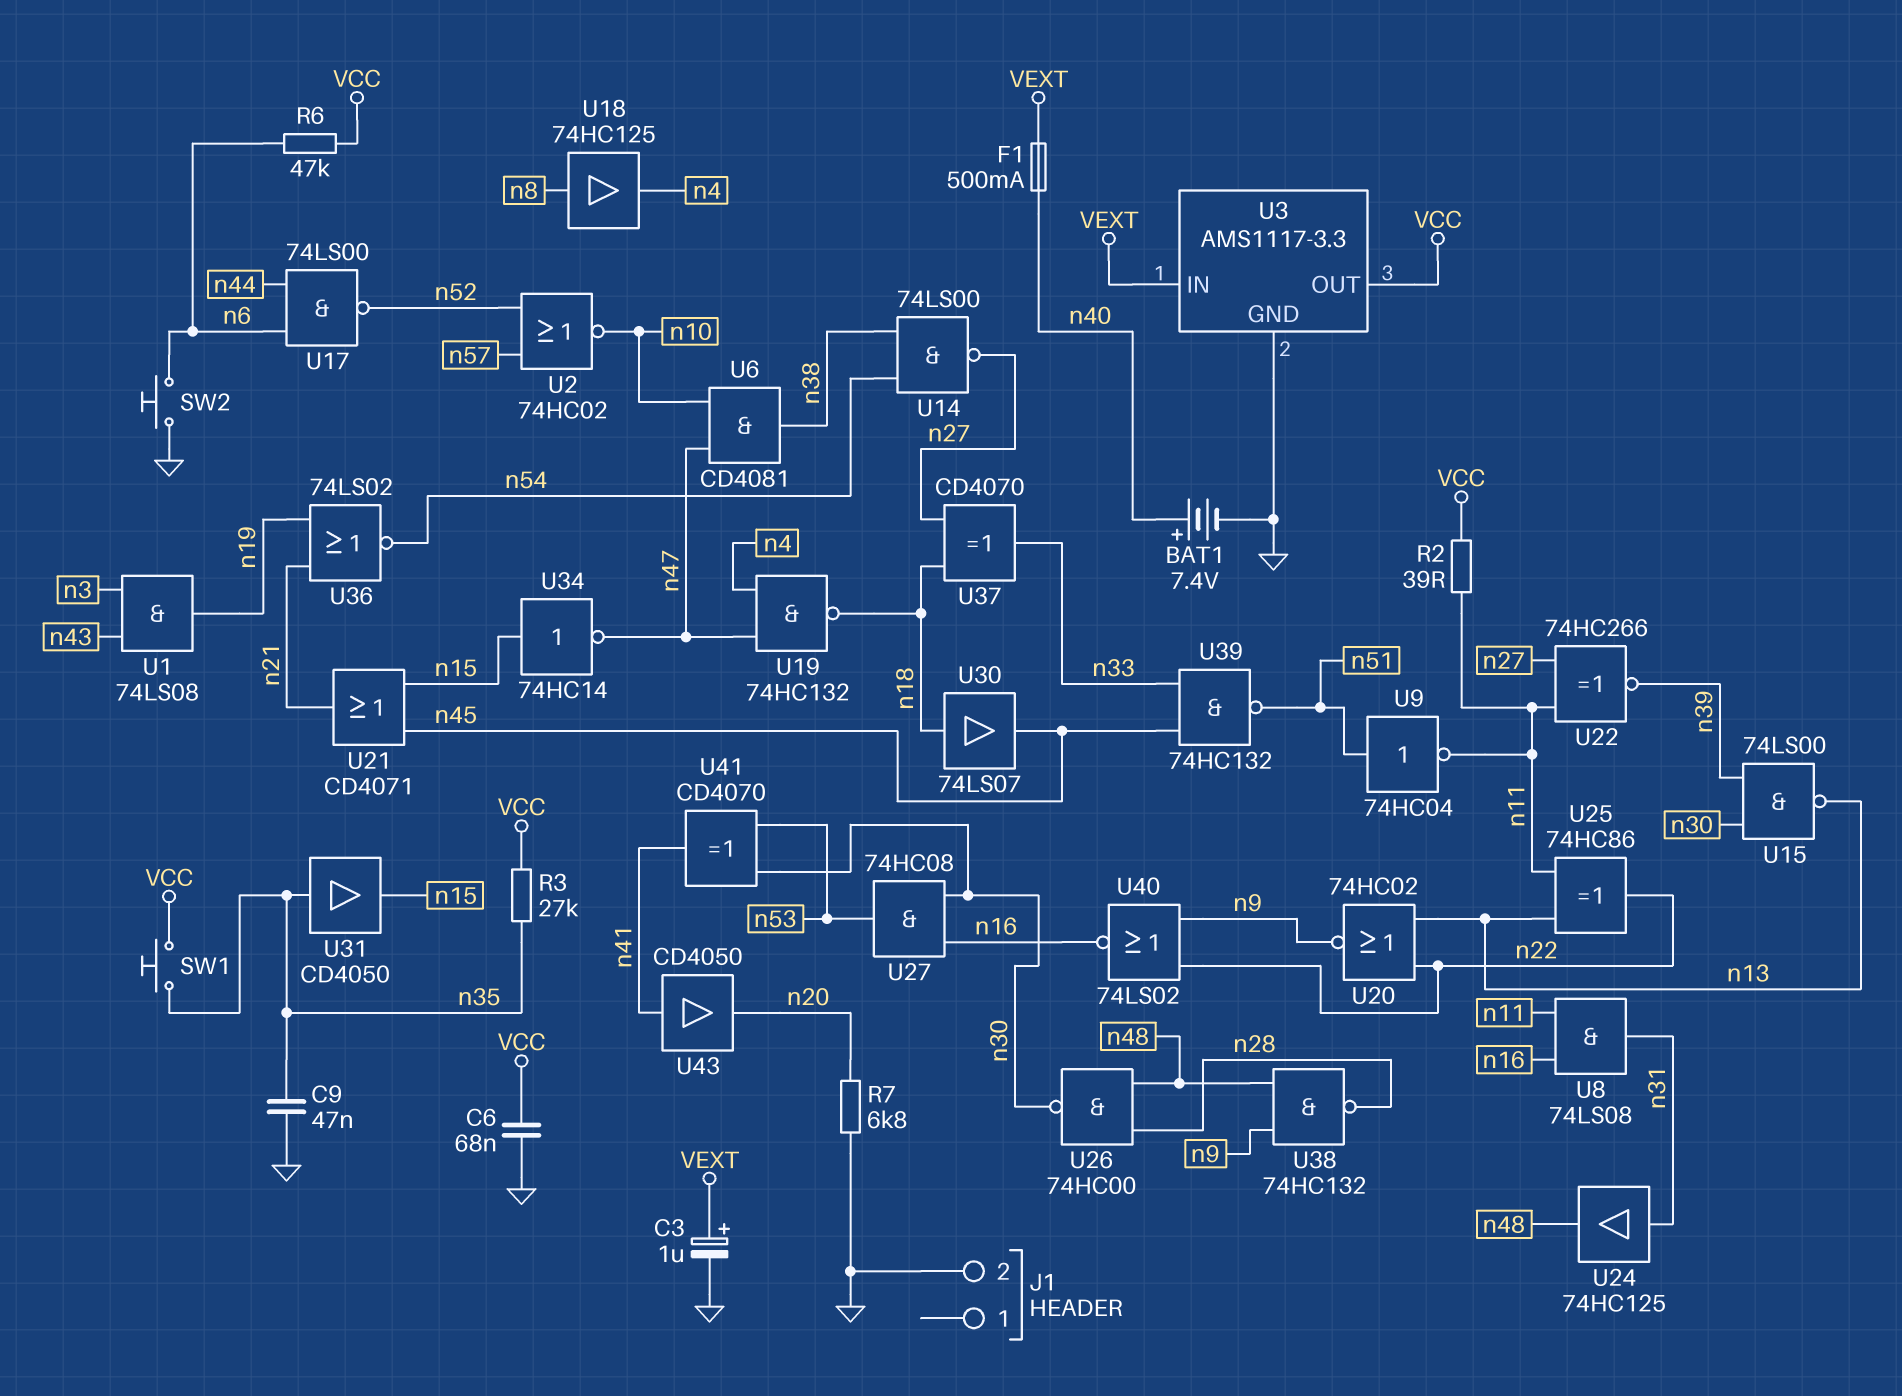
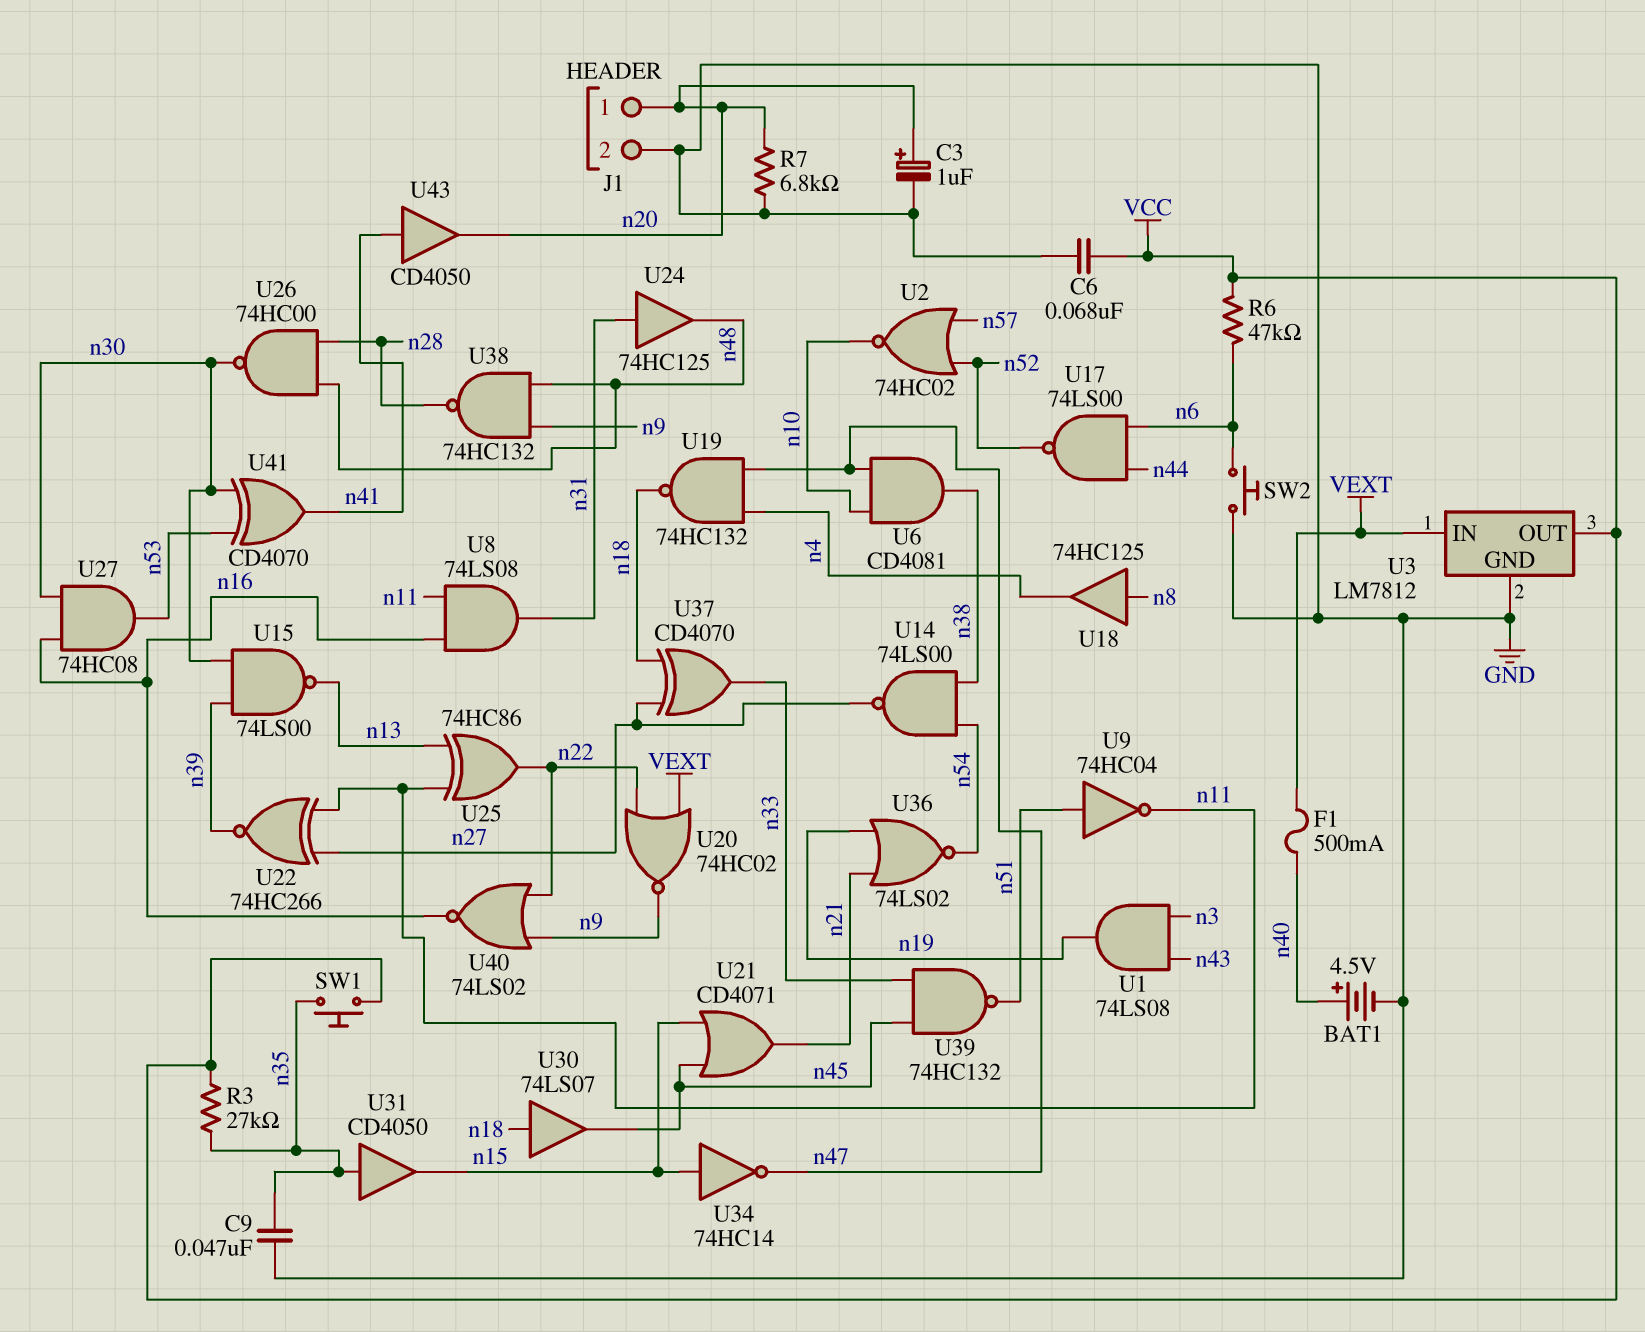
BAT1: 7.4V (plus n40, minus GND) -> 4.5V (plus n40, minus GND)
C3: 1uF (plus VEXT, minus GND) -> 1uF (plus n20, minus GND)
J1 pin 1: none -> n20
R2: 39 (VCC, n11) -> none
U3: AMS1117-3.3 -> LM7812
U20: NOR 74HC02 (in n13, in n22, out n9) -> NOR 74HC02 (in VEXT, in n22, out n9)

